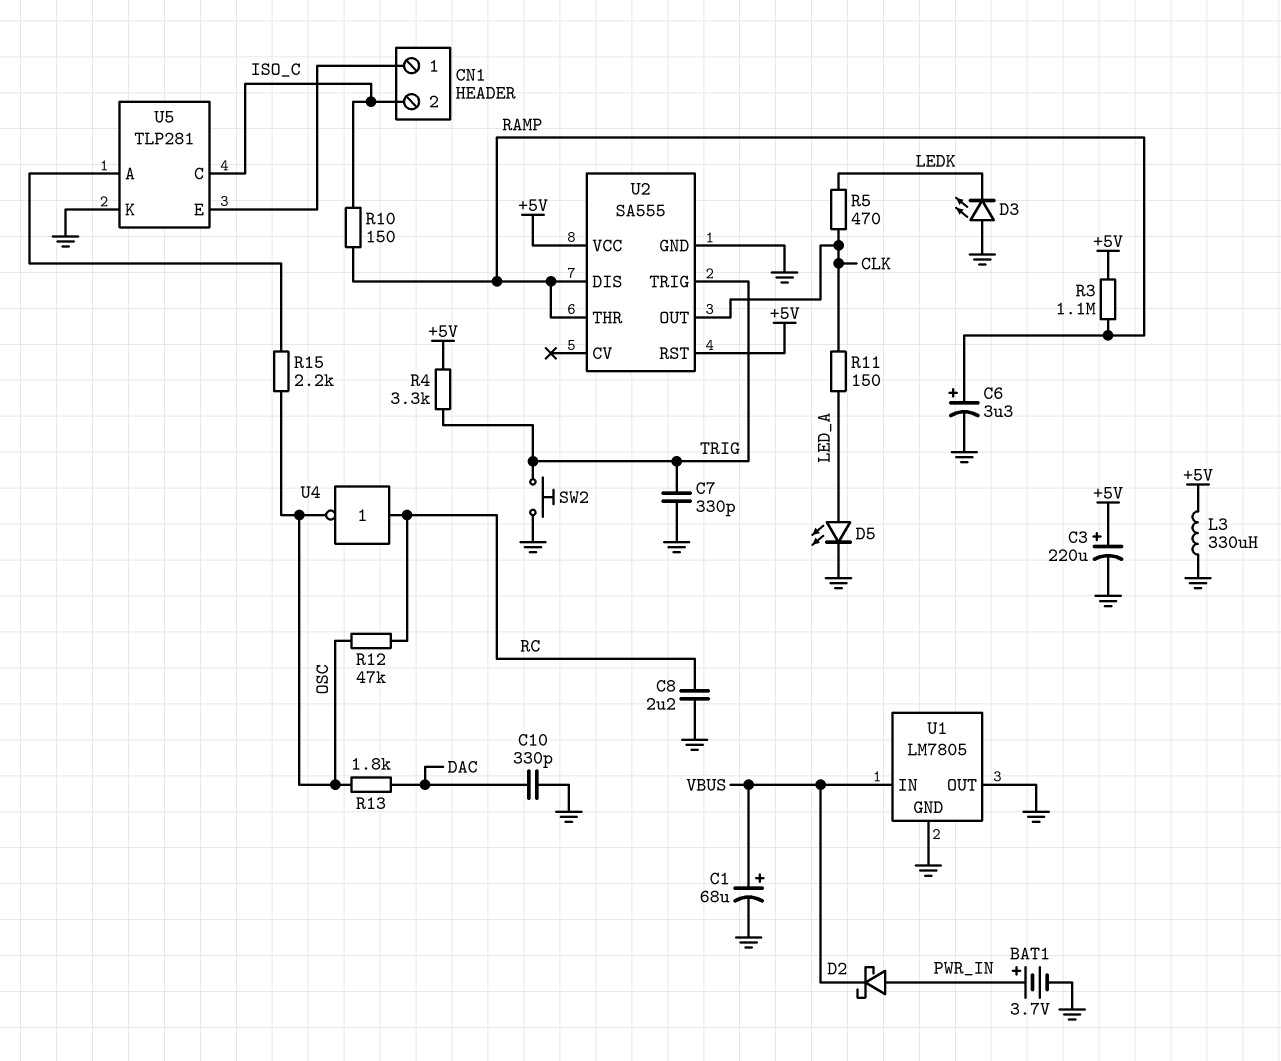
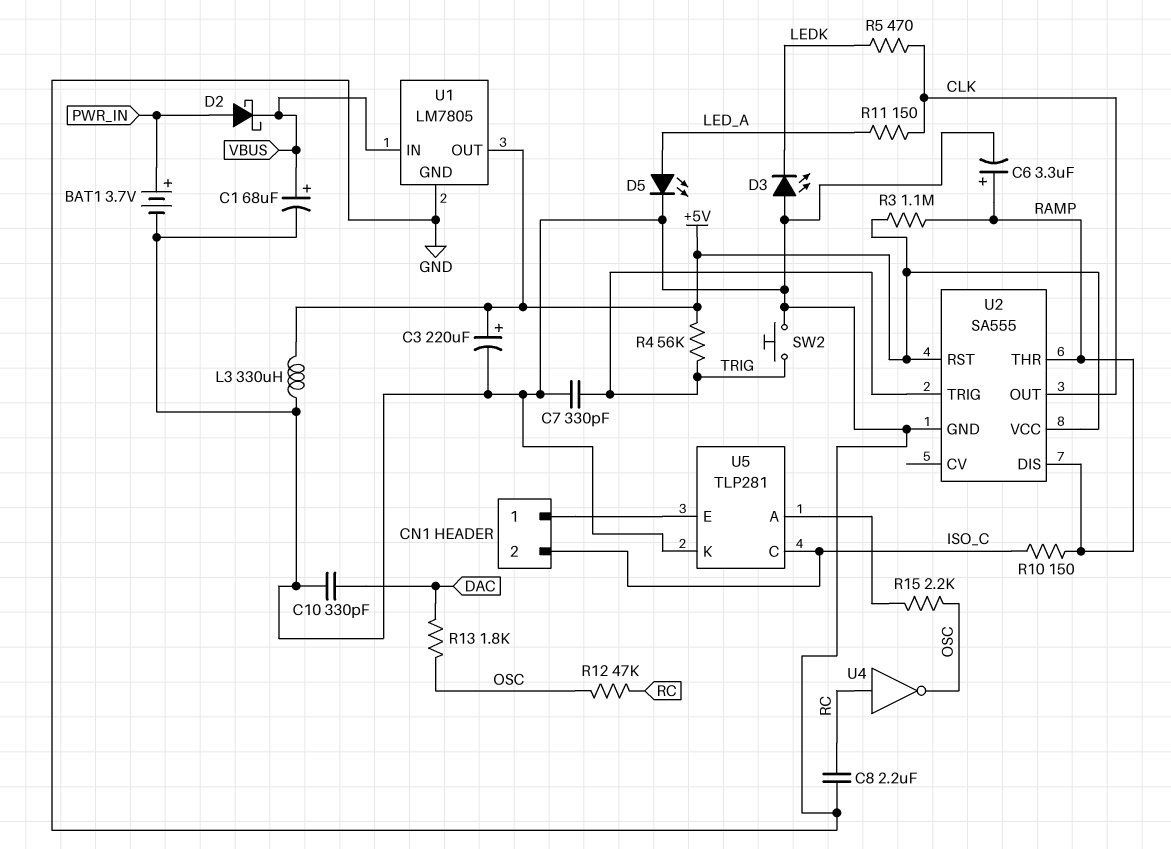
R4: 3.3k (+5V, TRIG) -> 56k (+5V, TRIG)
U1 pin OUT: GND -> +5V

